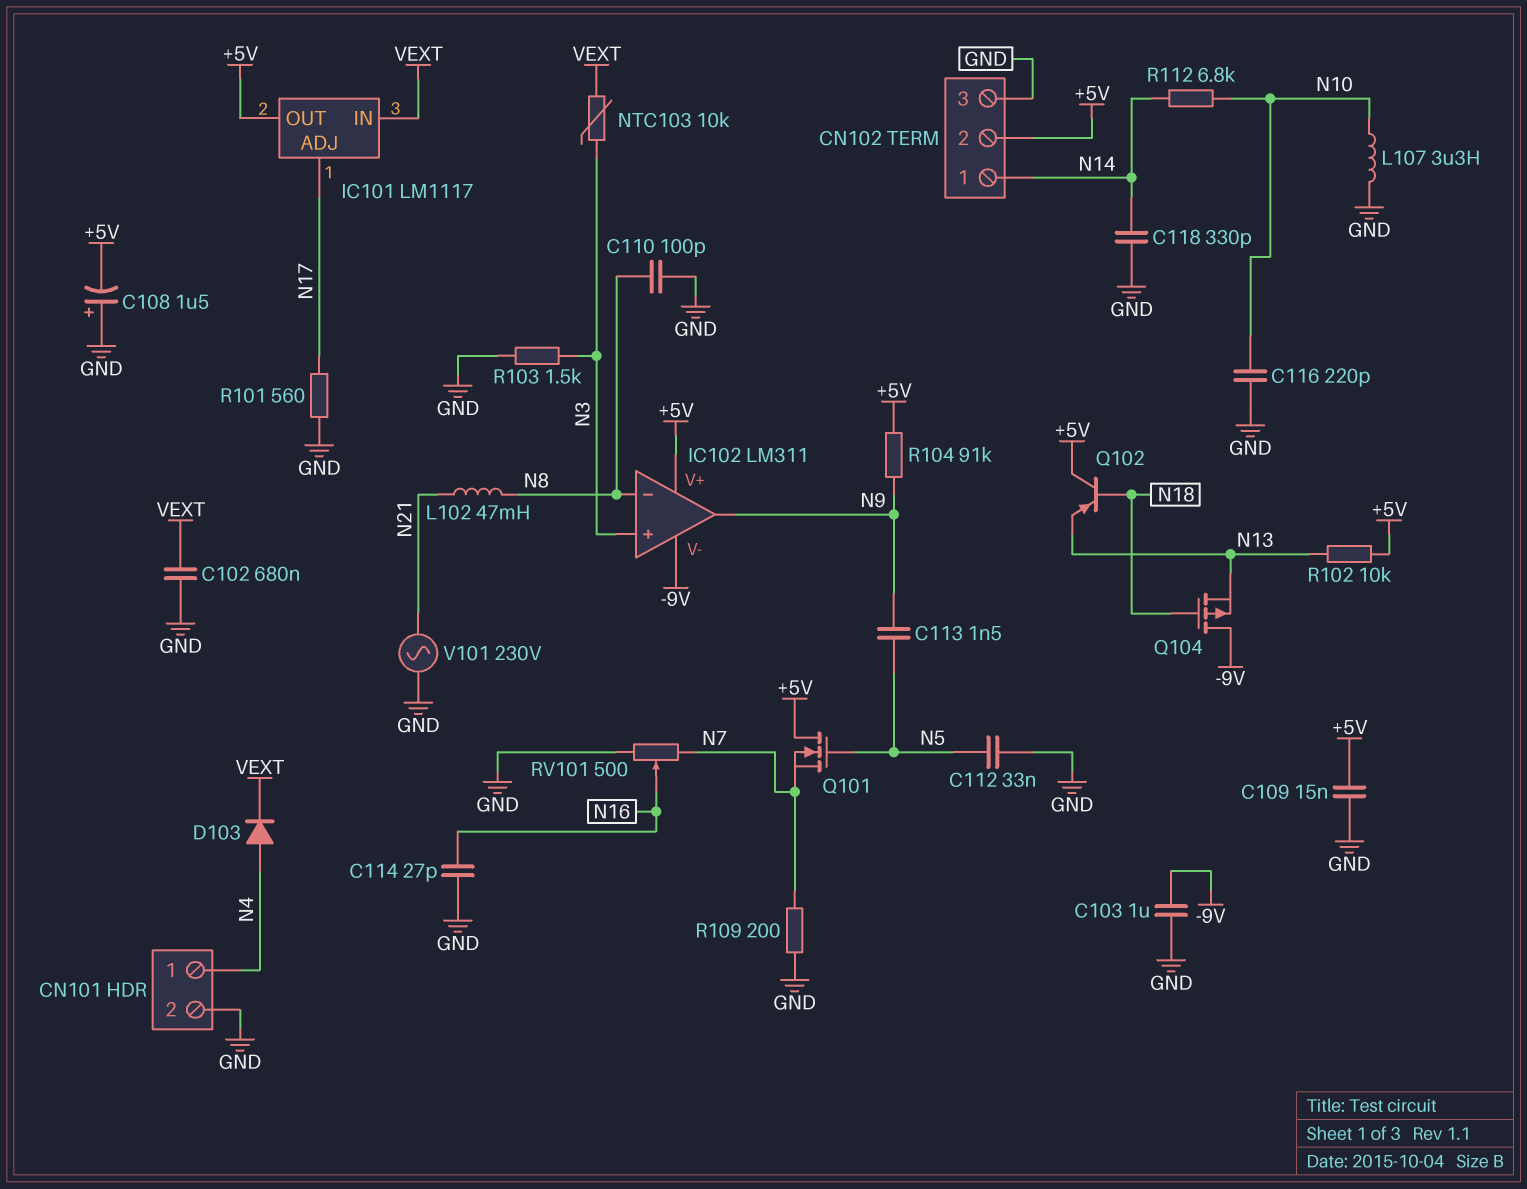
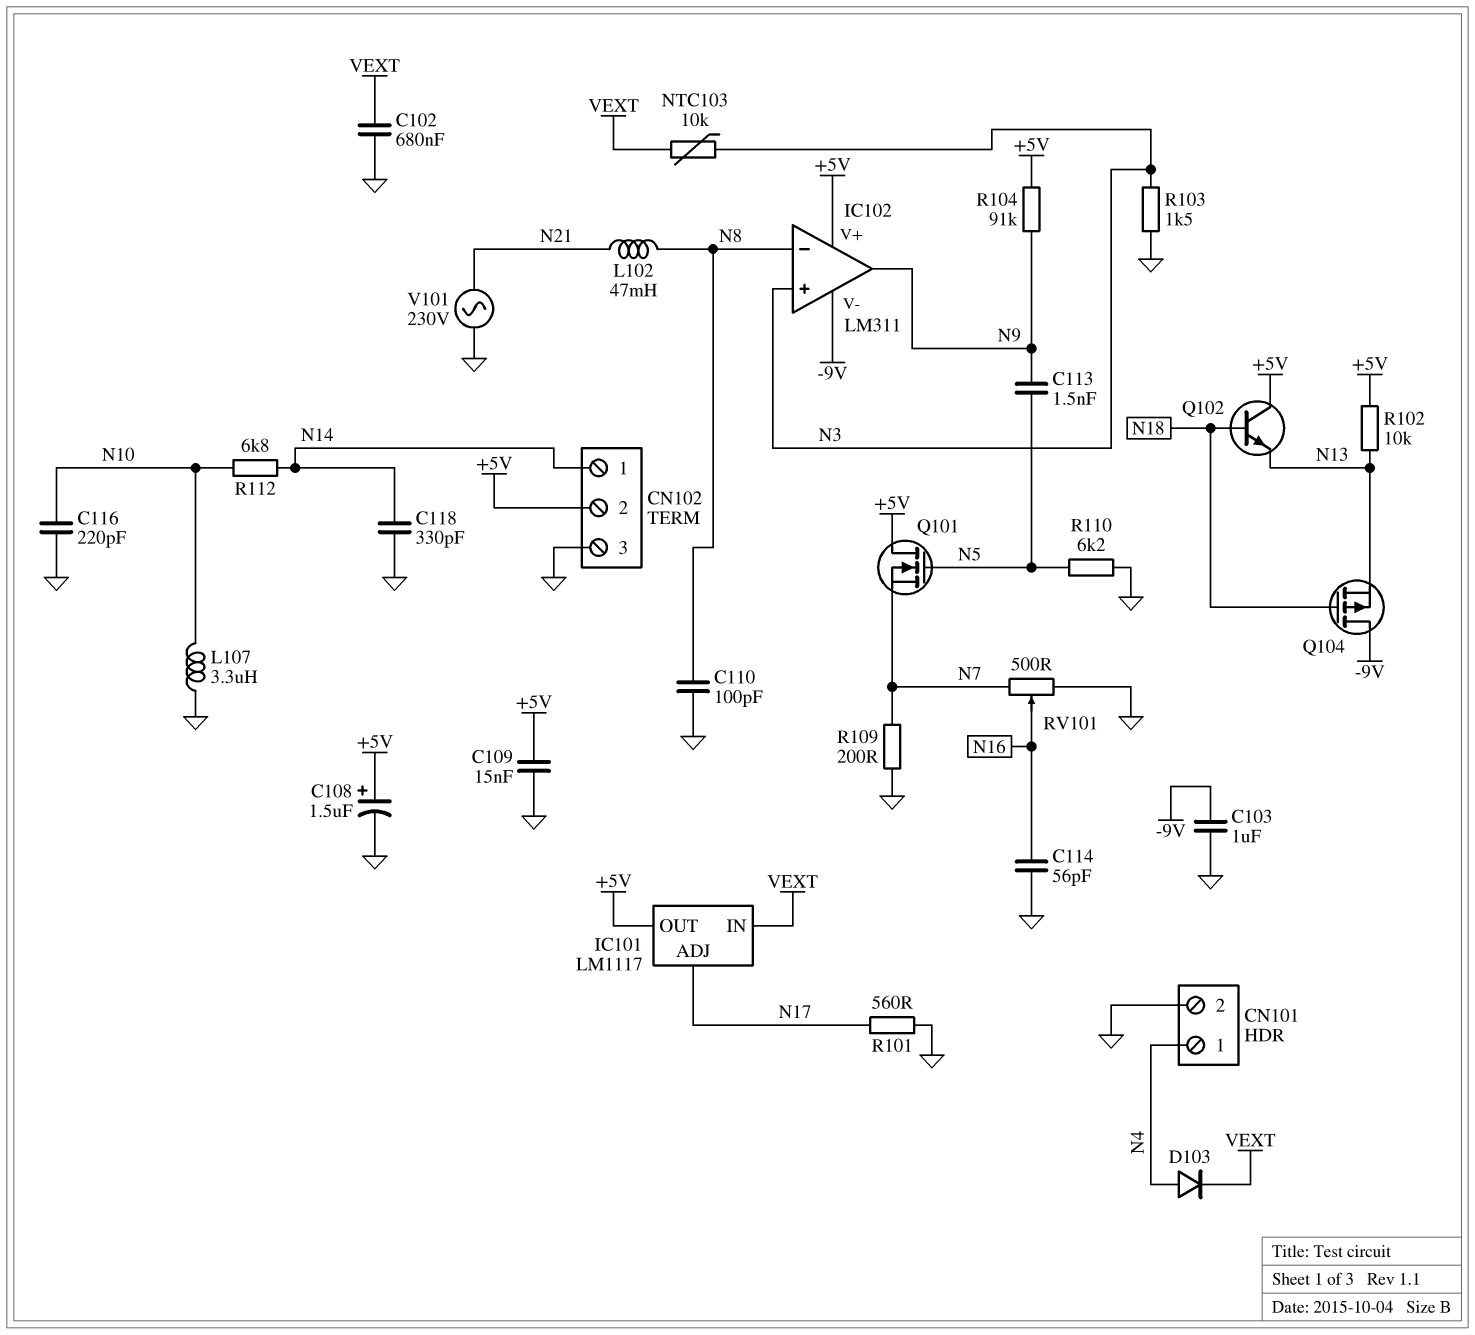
C108: 1.5uF (plus GND, minus +5V) -> 1.5uF (plus +5V, minus GND)
C112: 33nF (GND, N5) -> none
C114: 27pF (GND, N16) -> 56pF (GND, N16)
Q102: PNP (B N18, C +5V, E N13) -> NPN (B N18, C +5V, E N13)
R110: none -> 6.2k (GND, N5)

